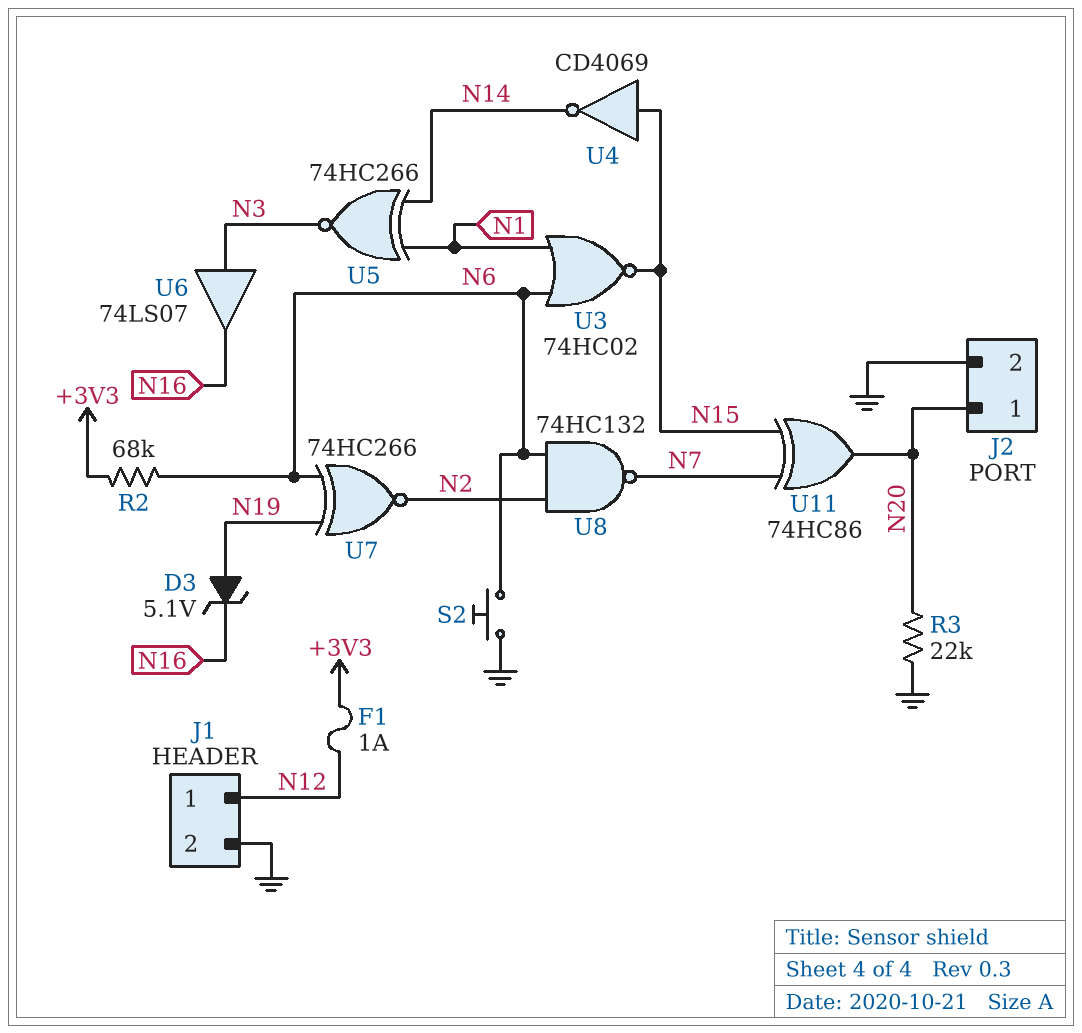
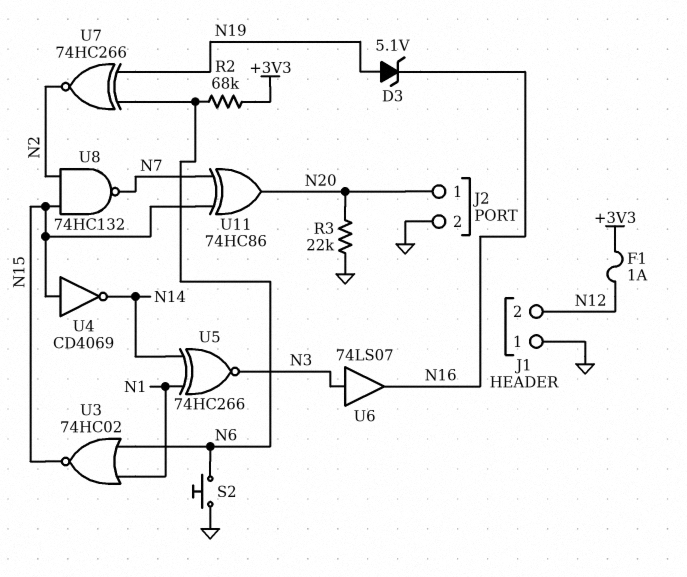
J1 pin 1: N12 -> GND
J1 pin 2: GND -> N12
U8: NAND 74HC132 (in N2, in N6, out N7) -> NAND 74HC132 (in N2, in N15, out N7)

